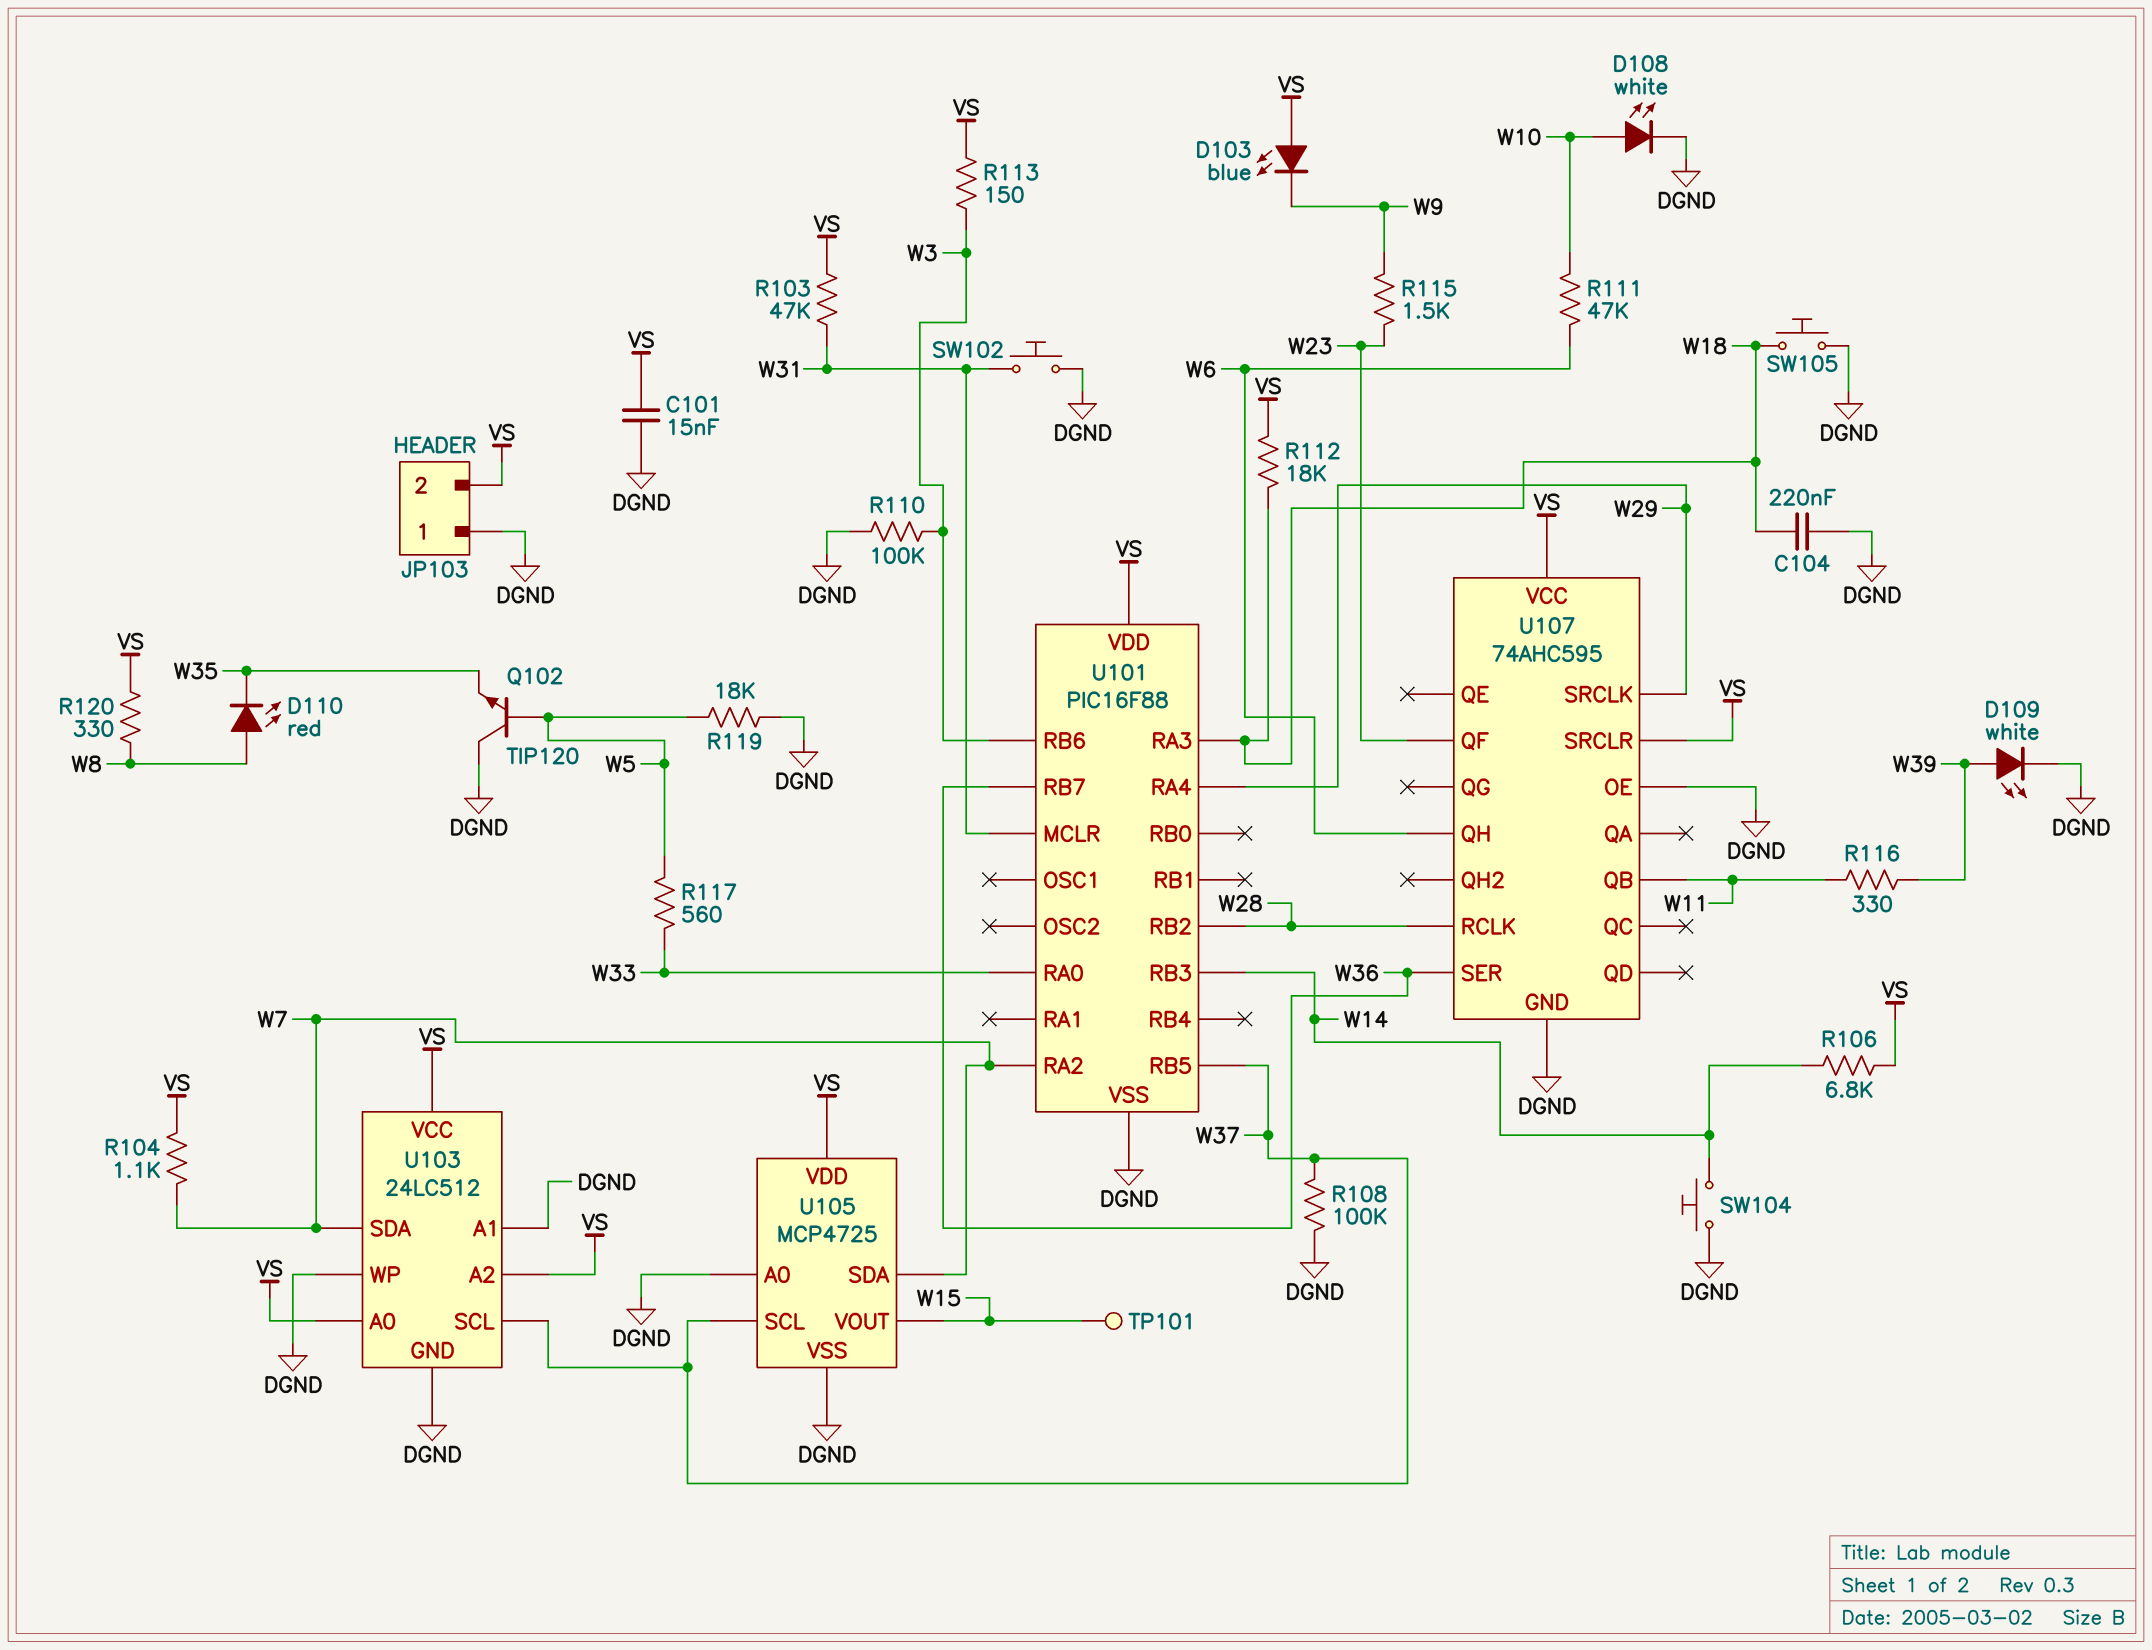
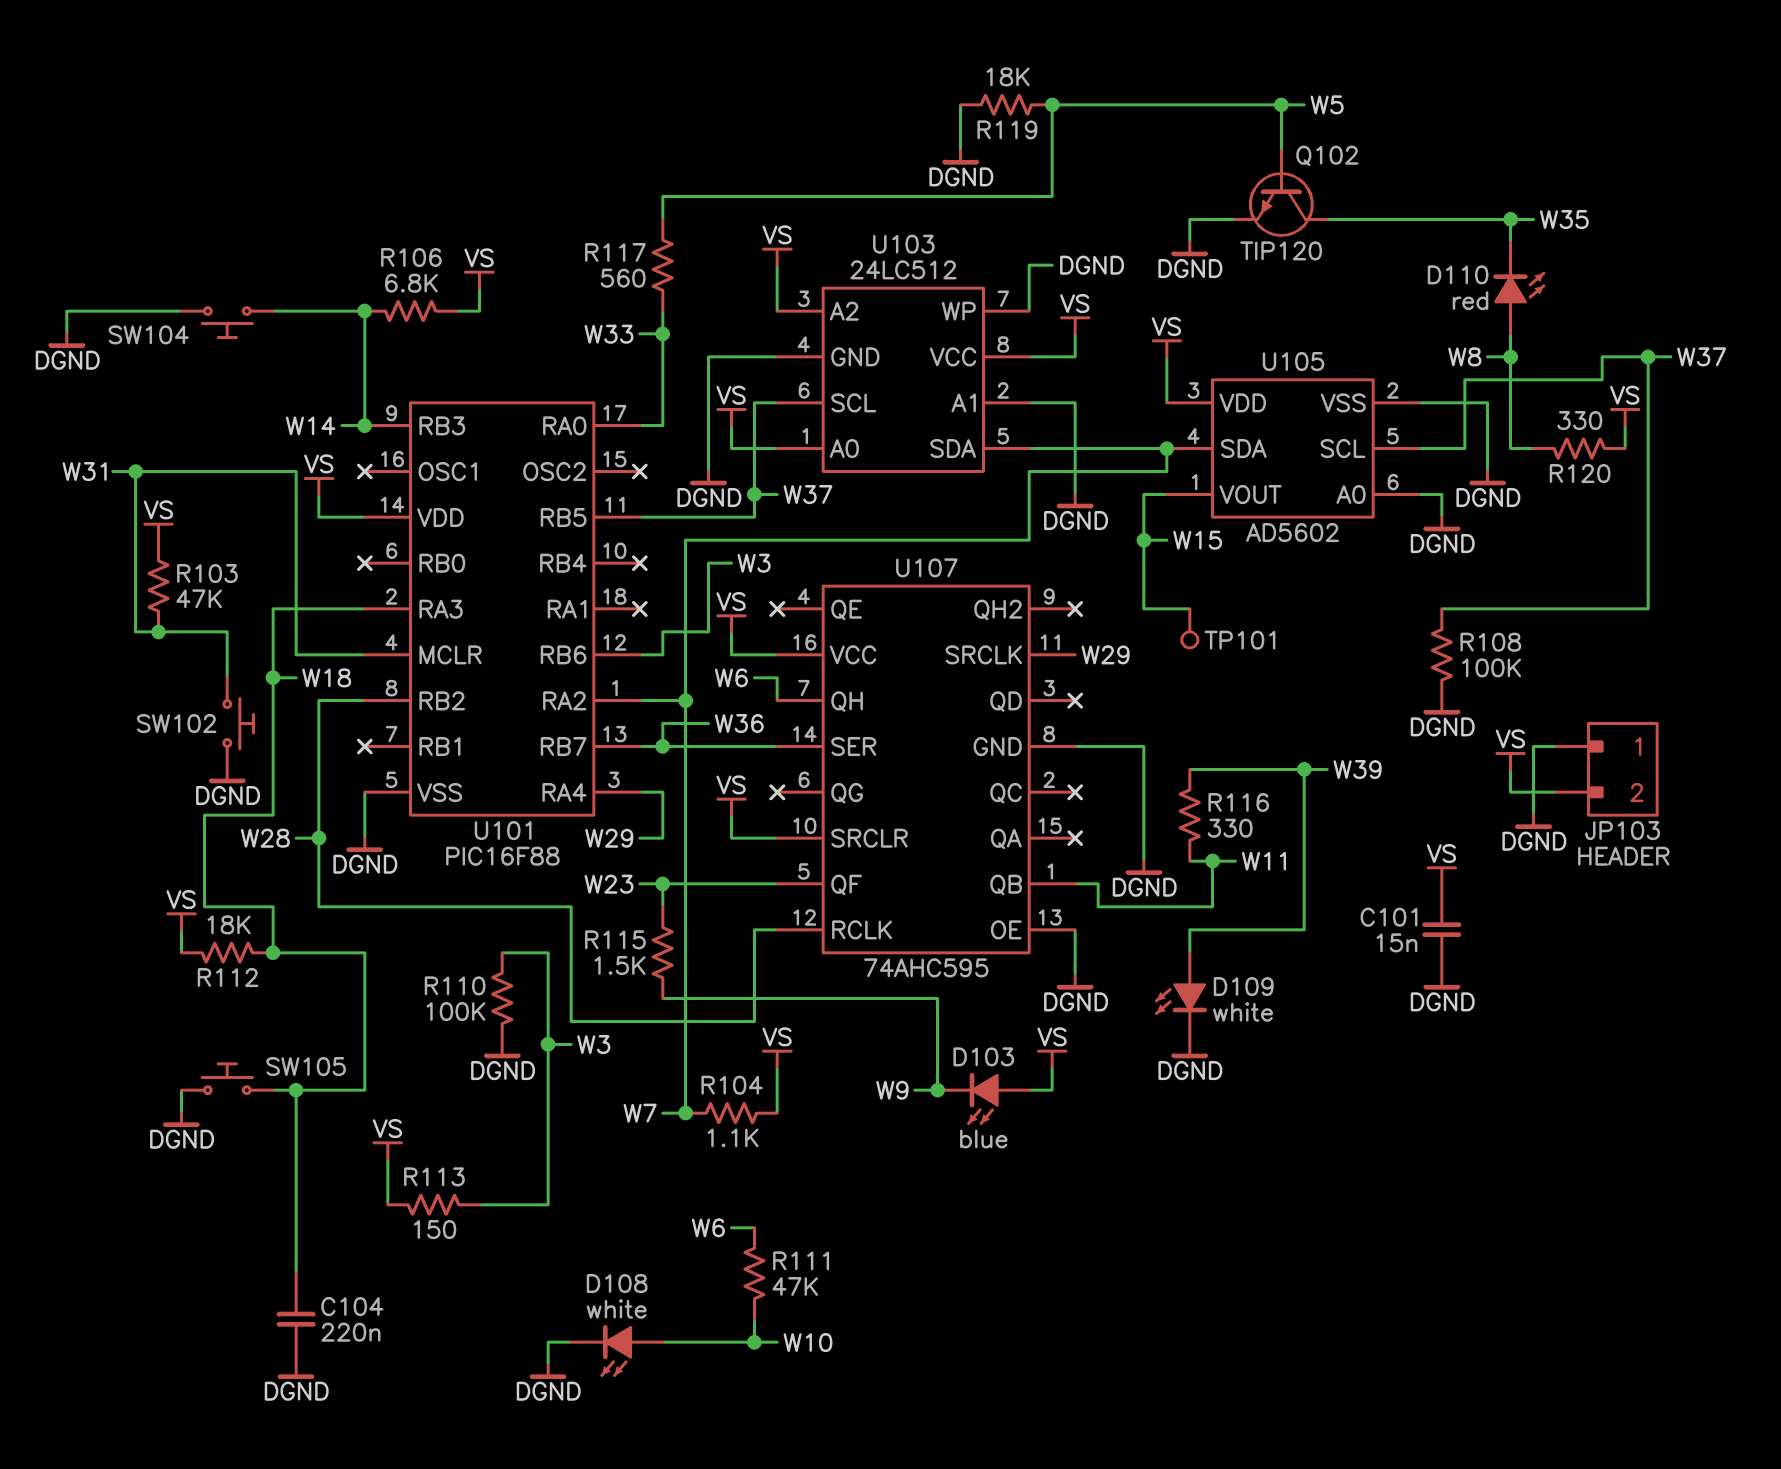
Q102: NPN TIP120 (B W5, C DGND, E W35) -> NPN TIP120 (B W5, C W35, E DGND)
U105: MCP4725 -> AD5602

